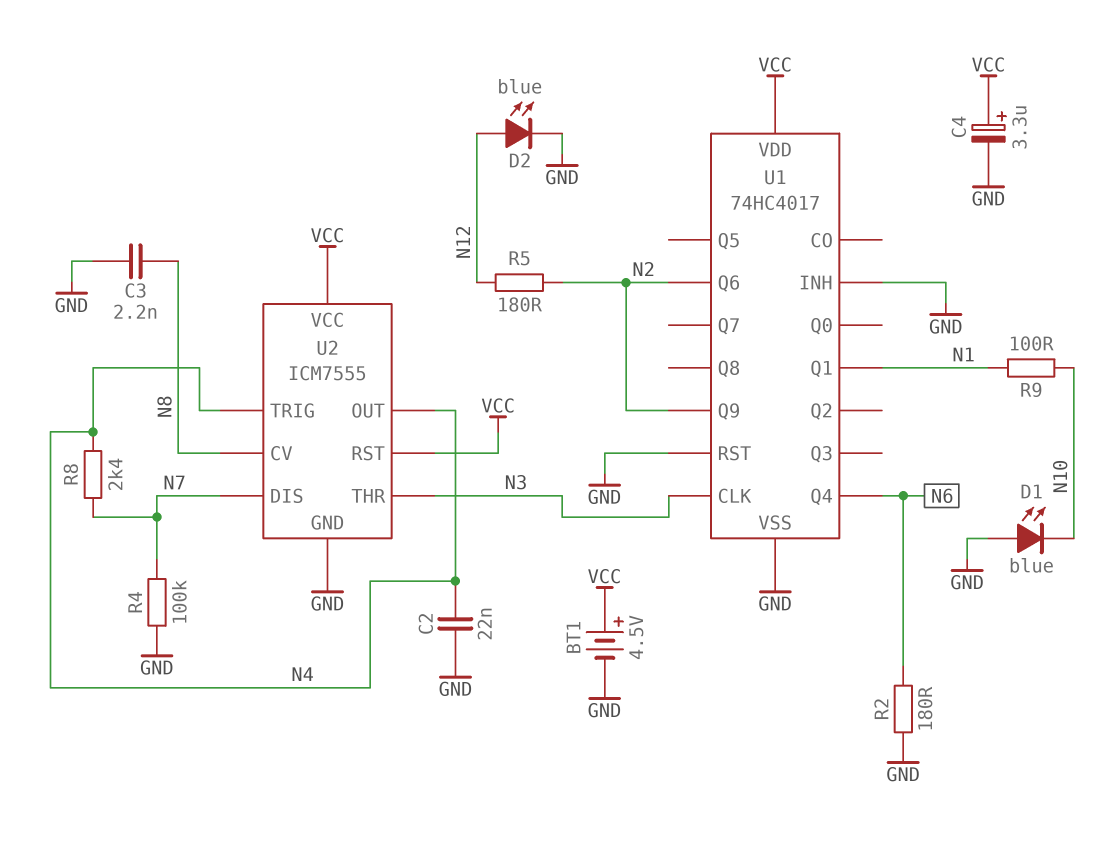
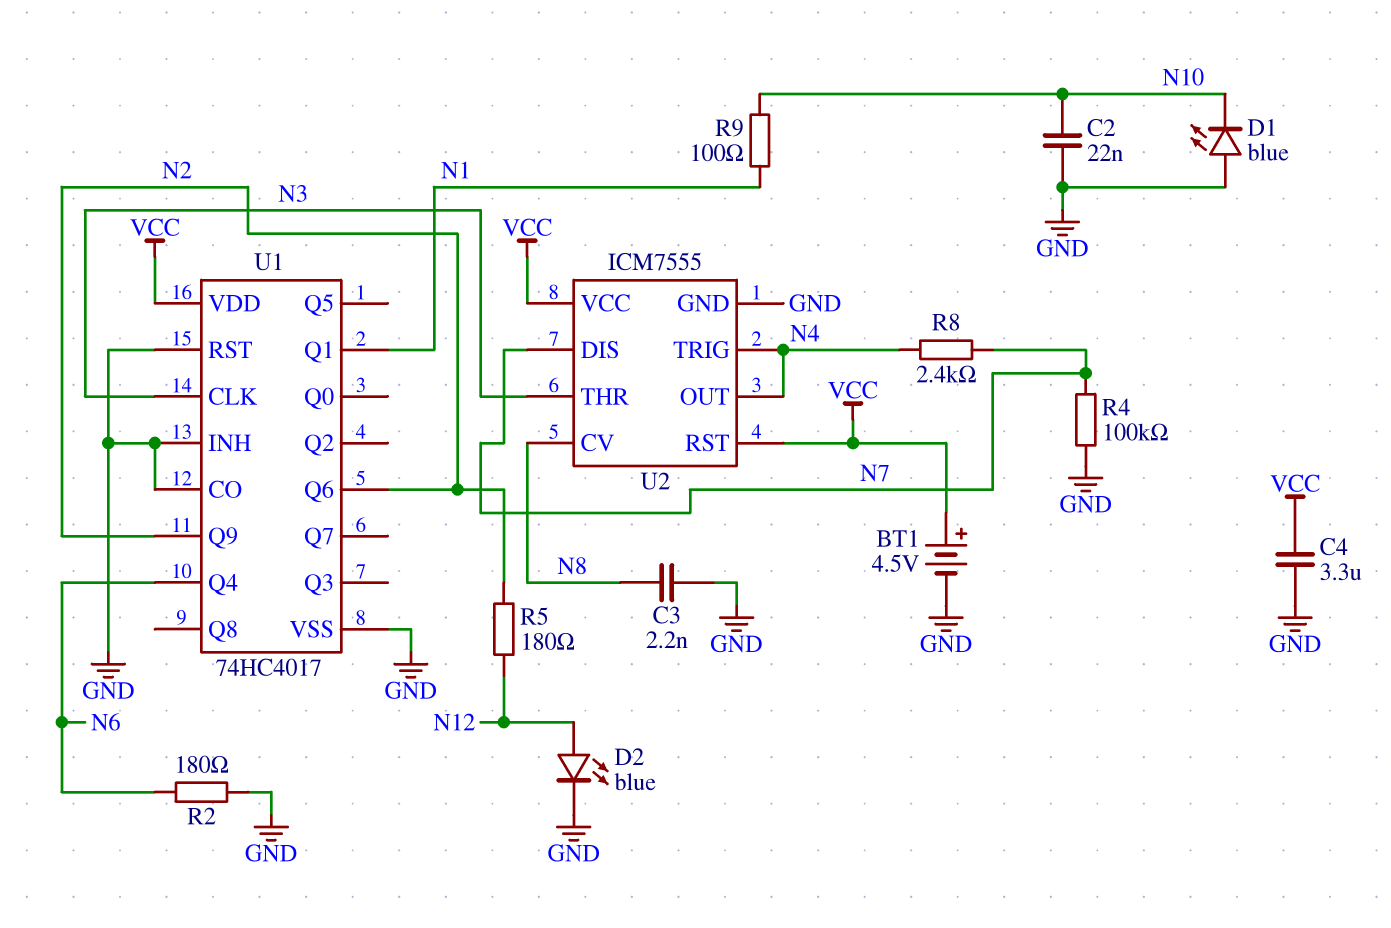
C2: 22nF (GND, N4) -> 22nF (GND, N10)
C4: 3.3uF (plus VCC, minus GND) -> 3.3uF (GND, VCC)
U1 pin CO: none -> GND

